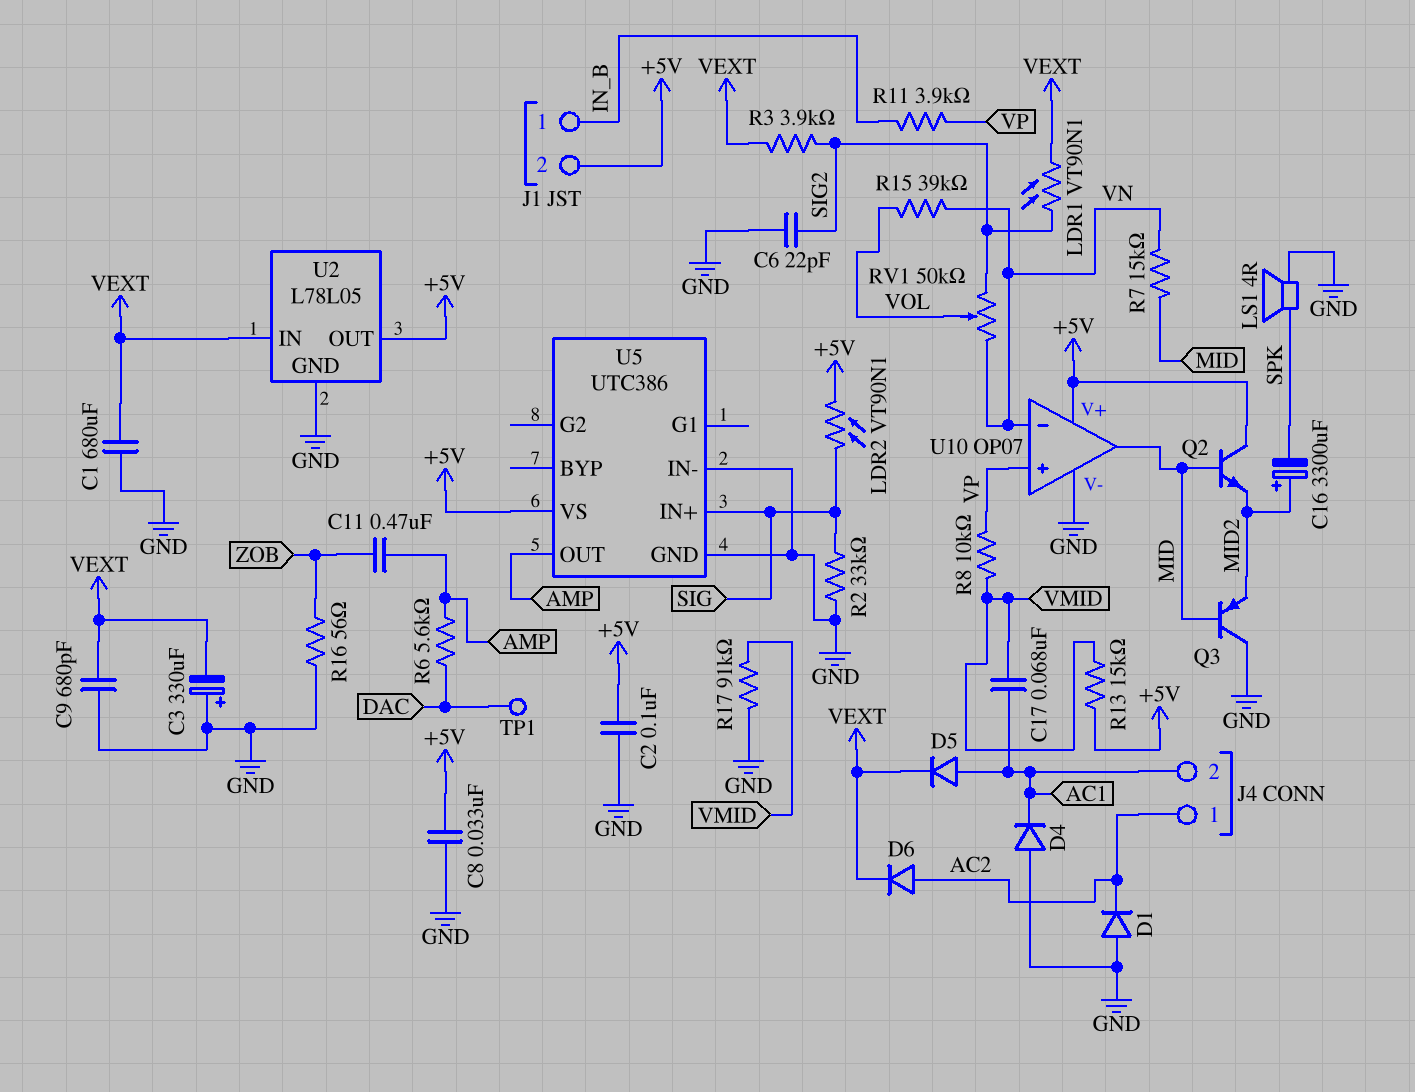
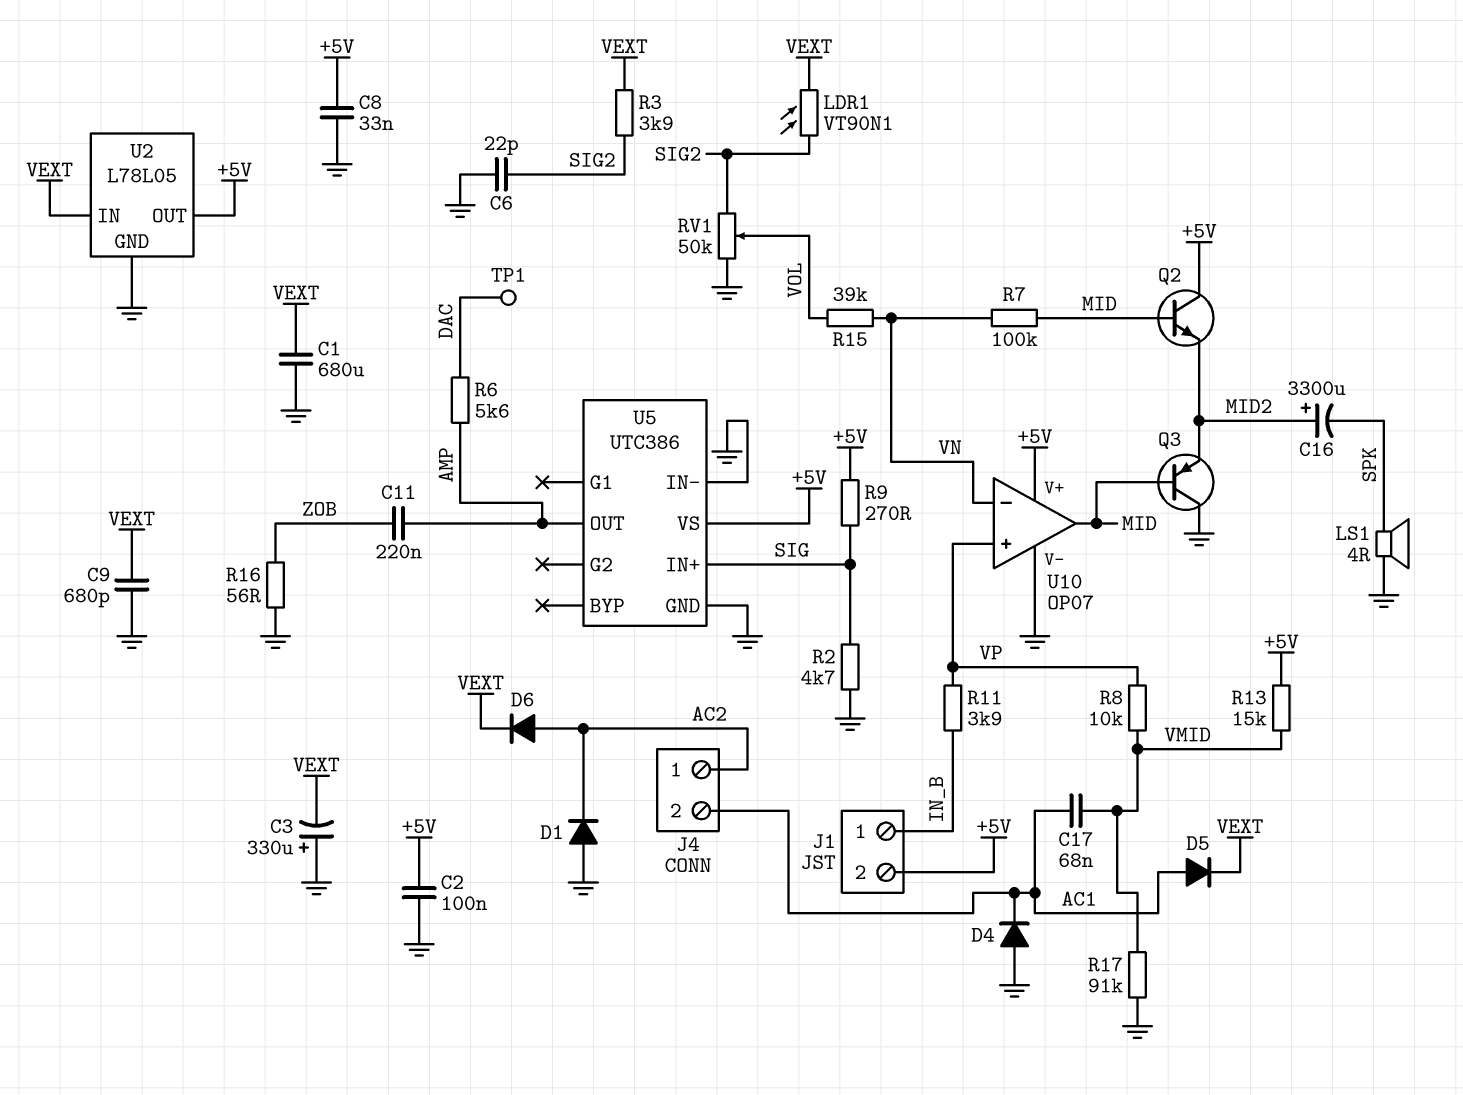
C11: 470nF (AMP, ZOB) -> 220nF (AMP, ZOB)
LDR2: VT90N1 (+5V, SIG) -> none
R2: 33k (GND, SIG) -> 4.7k (GND, SIG)
R7: 15k (MID, VN) -> 100k (MID, VN)
R9: none -> 270 (+5V, SIG)
RV1: 50k (SIG2, VN, wiper VOL) -> 50k (GND, SIG2, wiper VOL)

